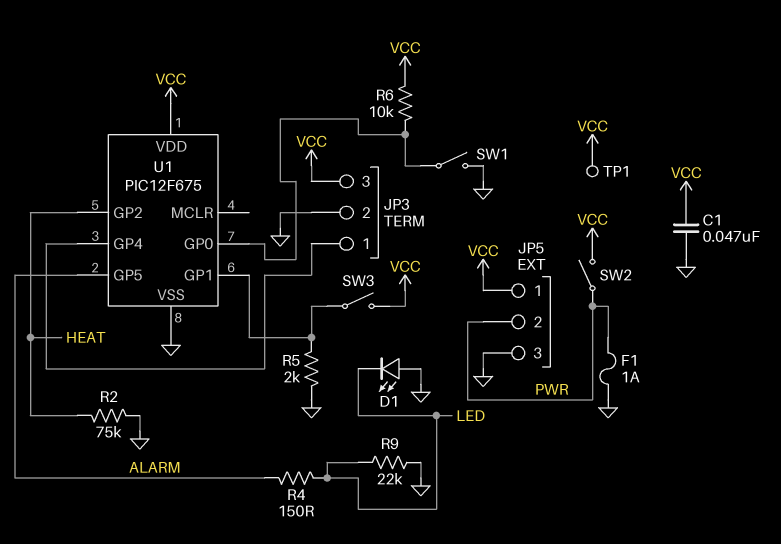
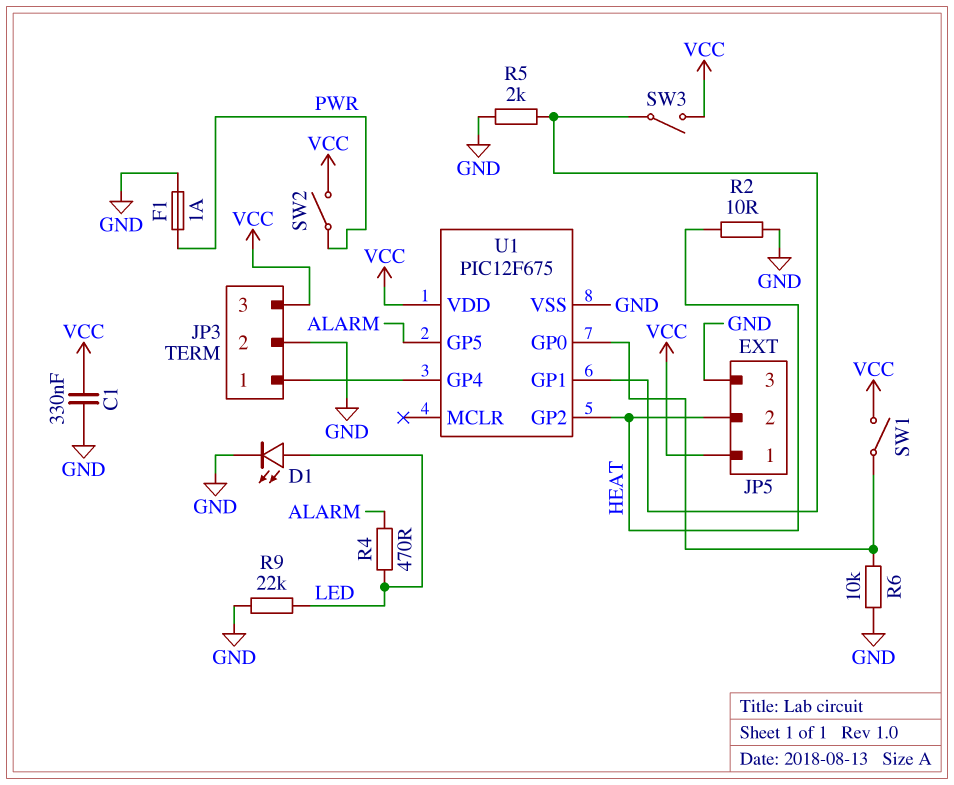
C1: 47nF (GND, VCC) -> 330nF (GND, VCC)
D1: LED (A GND, K LED) -> LED (A LED, K GND)
JP5 pin 2: PWR -> HEAT
R2: 75k (GND, HEAT) -> 10 (GND, HEAT)
R4: 150 (ALARM, LED) -> 470 (ALARM, LED)
R6: 10k (U1/GP0, VCC) -> 10k (GND, U1/GP0)
SW1: switch (GND, U1/GP0) -> switch (U1/GP0, VCC)
TP1: test point (VCC) -> none

